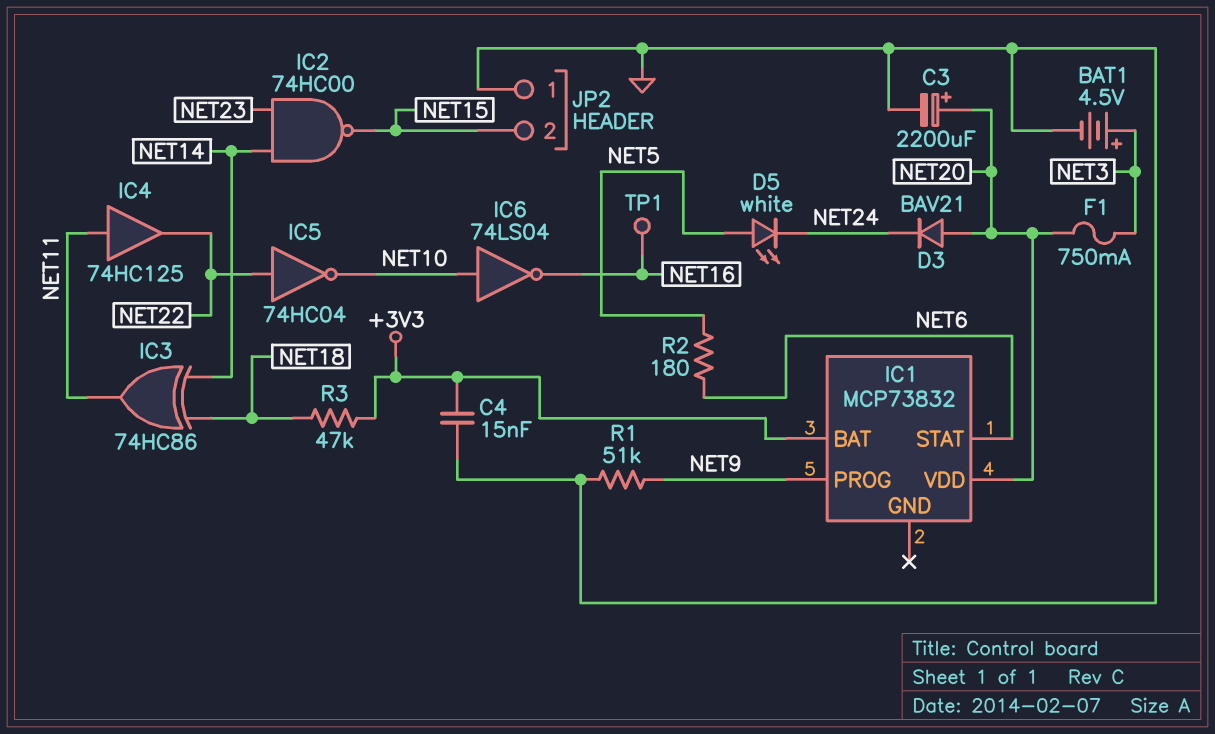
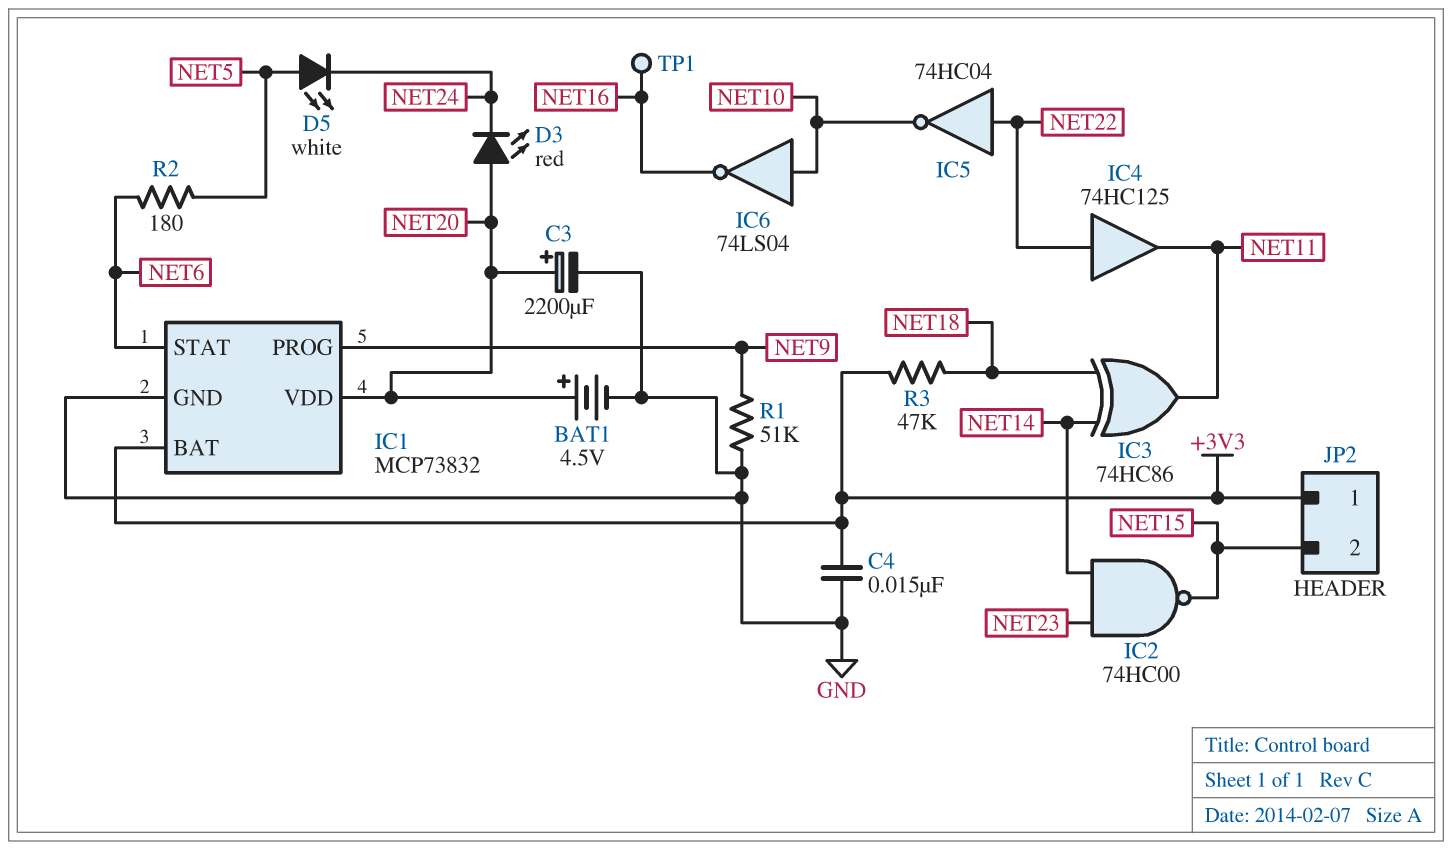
BAT1: 4.5V (plus NET3, minus GND) -> 4.5V (plus NET20, minus GND)
D3: diode BAV21 (A NET20, K NET24) -> LED red (A NET20, K NET24)
F1: 750mA (NET3, NET20) -> none
IC1 pin GND: none -> GND
IC4: buffer 74HC125 (in NET11, out NET22) -> buffer 74HC125 (in NET22, out NET11)
JP2 pin 1: GND -> +3V3

